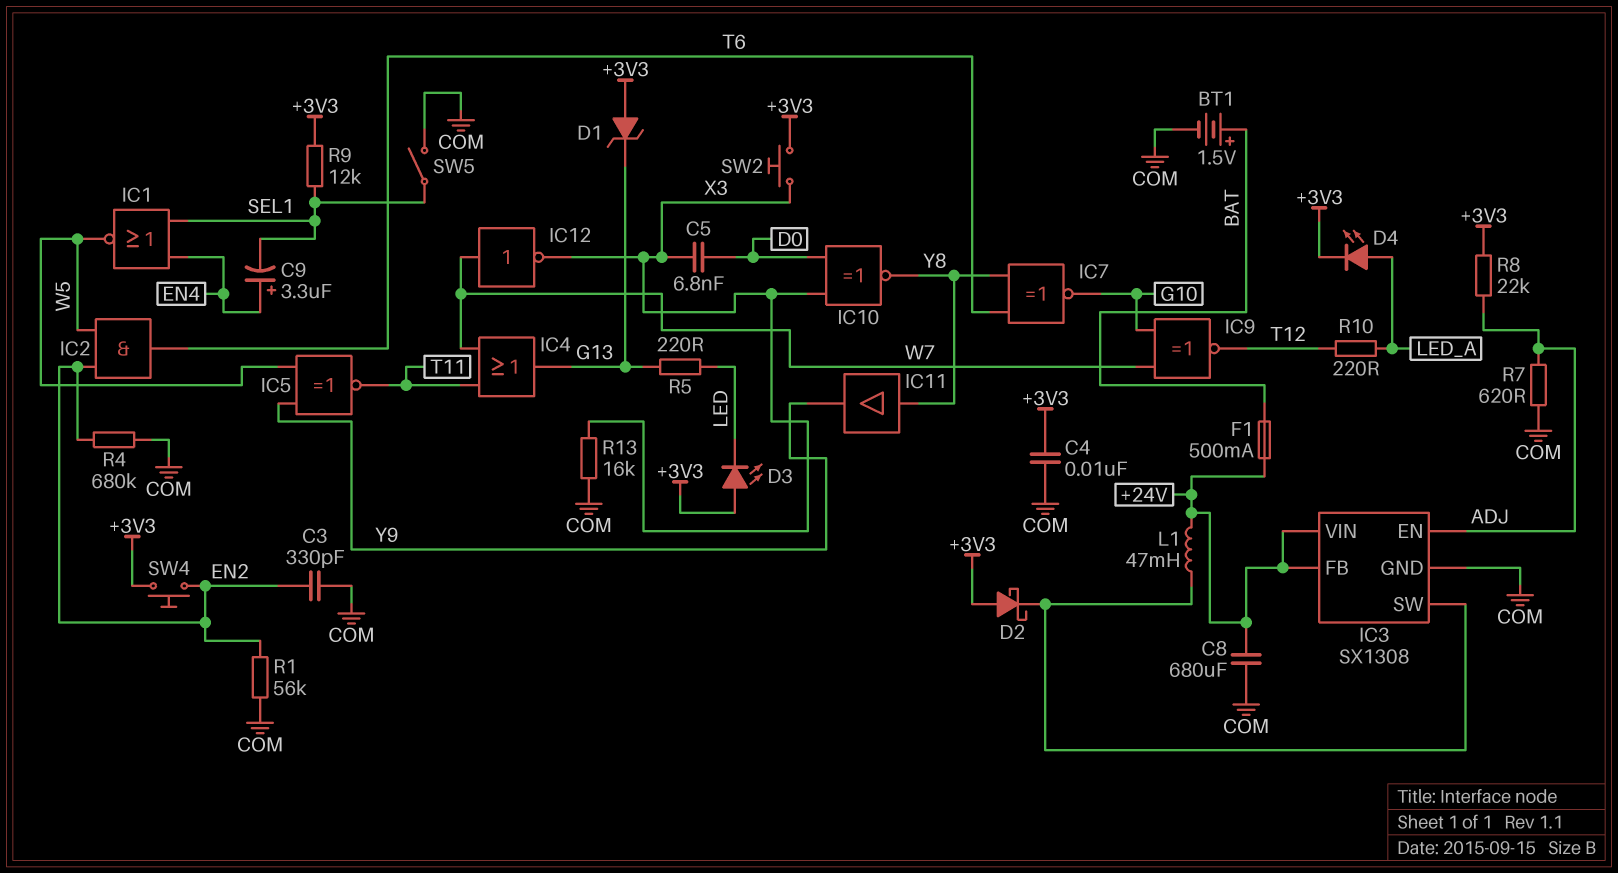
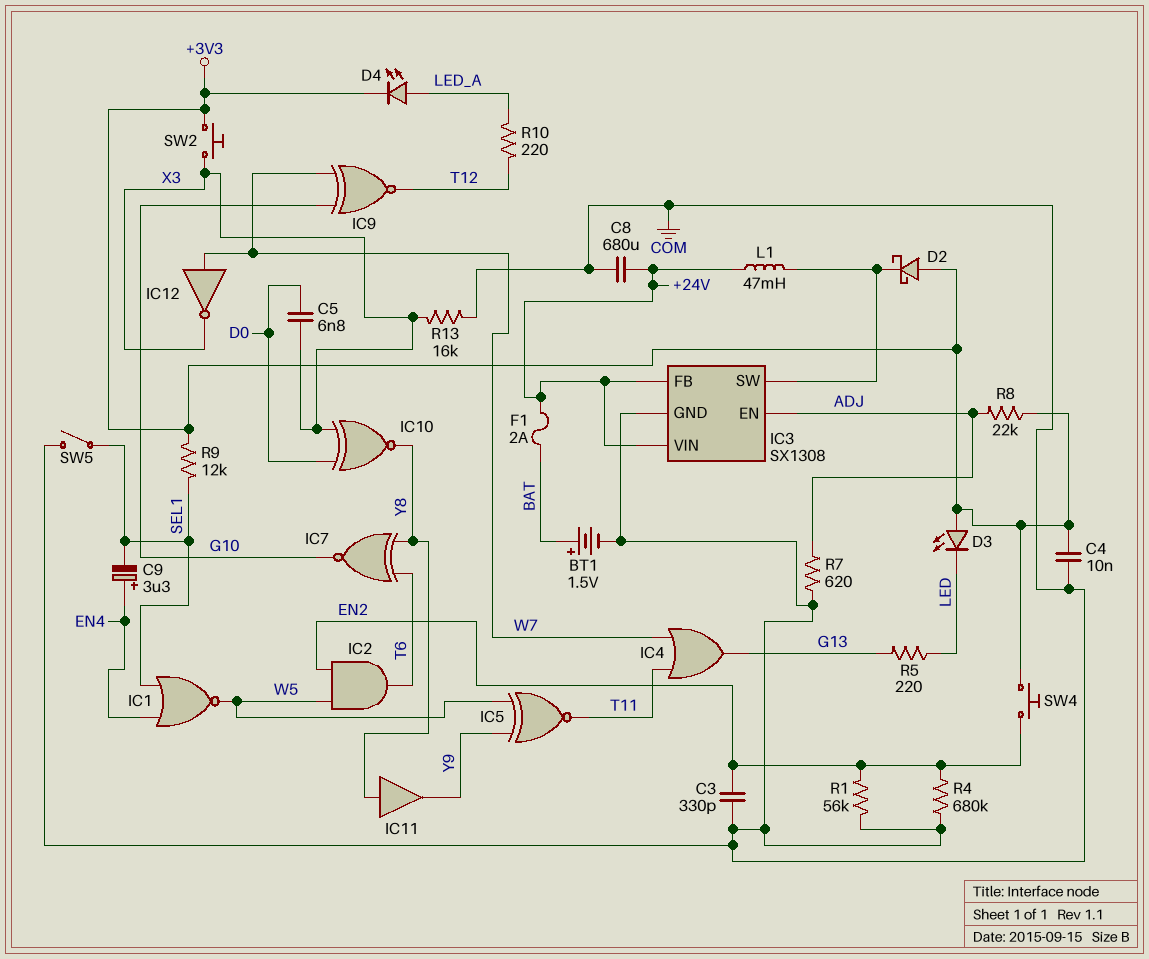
D1: zener (A +3V3, K G13) -> none
F1: 500mA (+24V, BAT) -> 2A (+24V, BAT)

